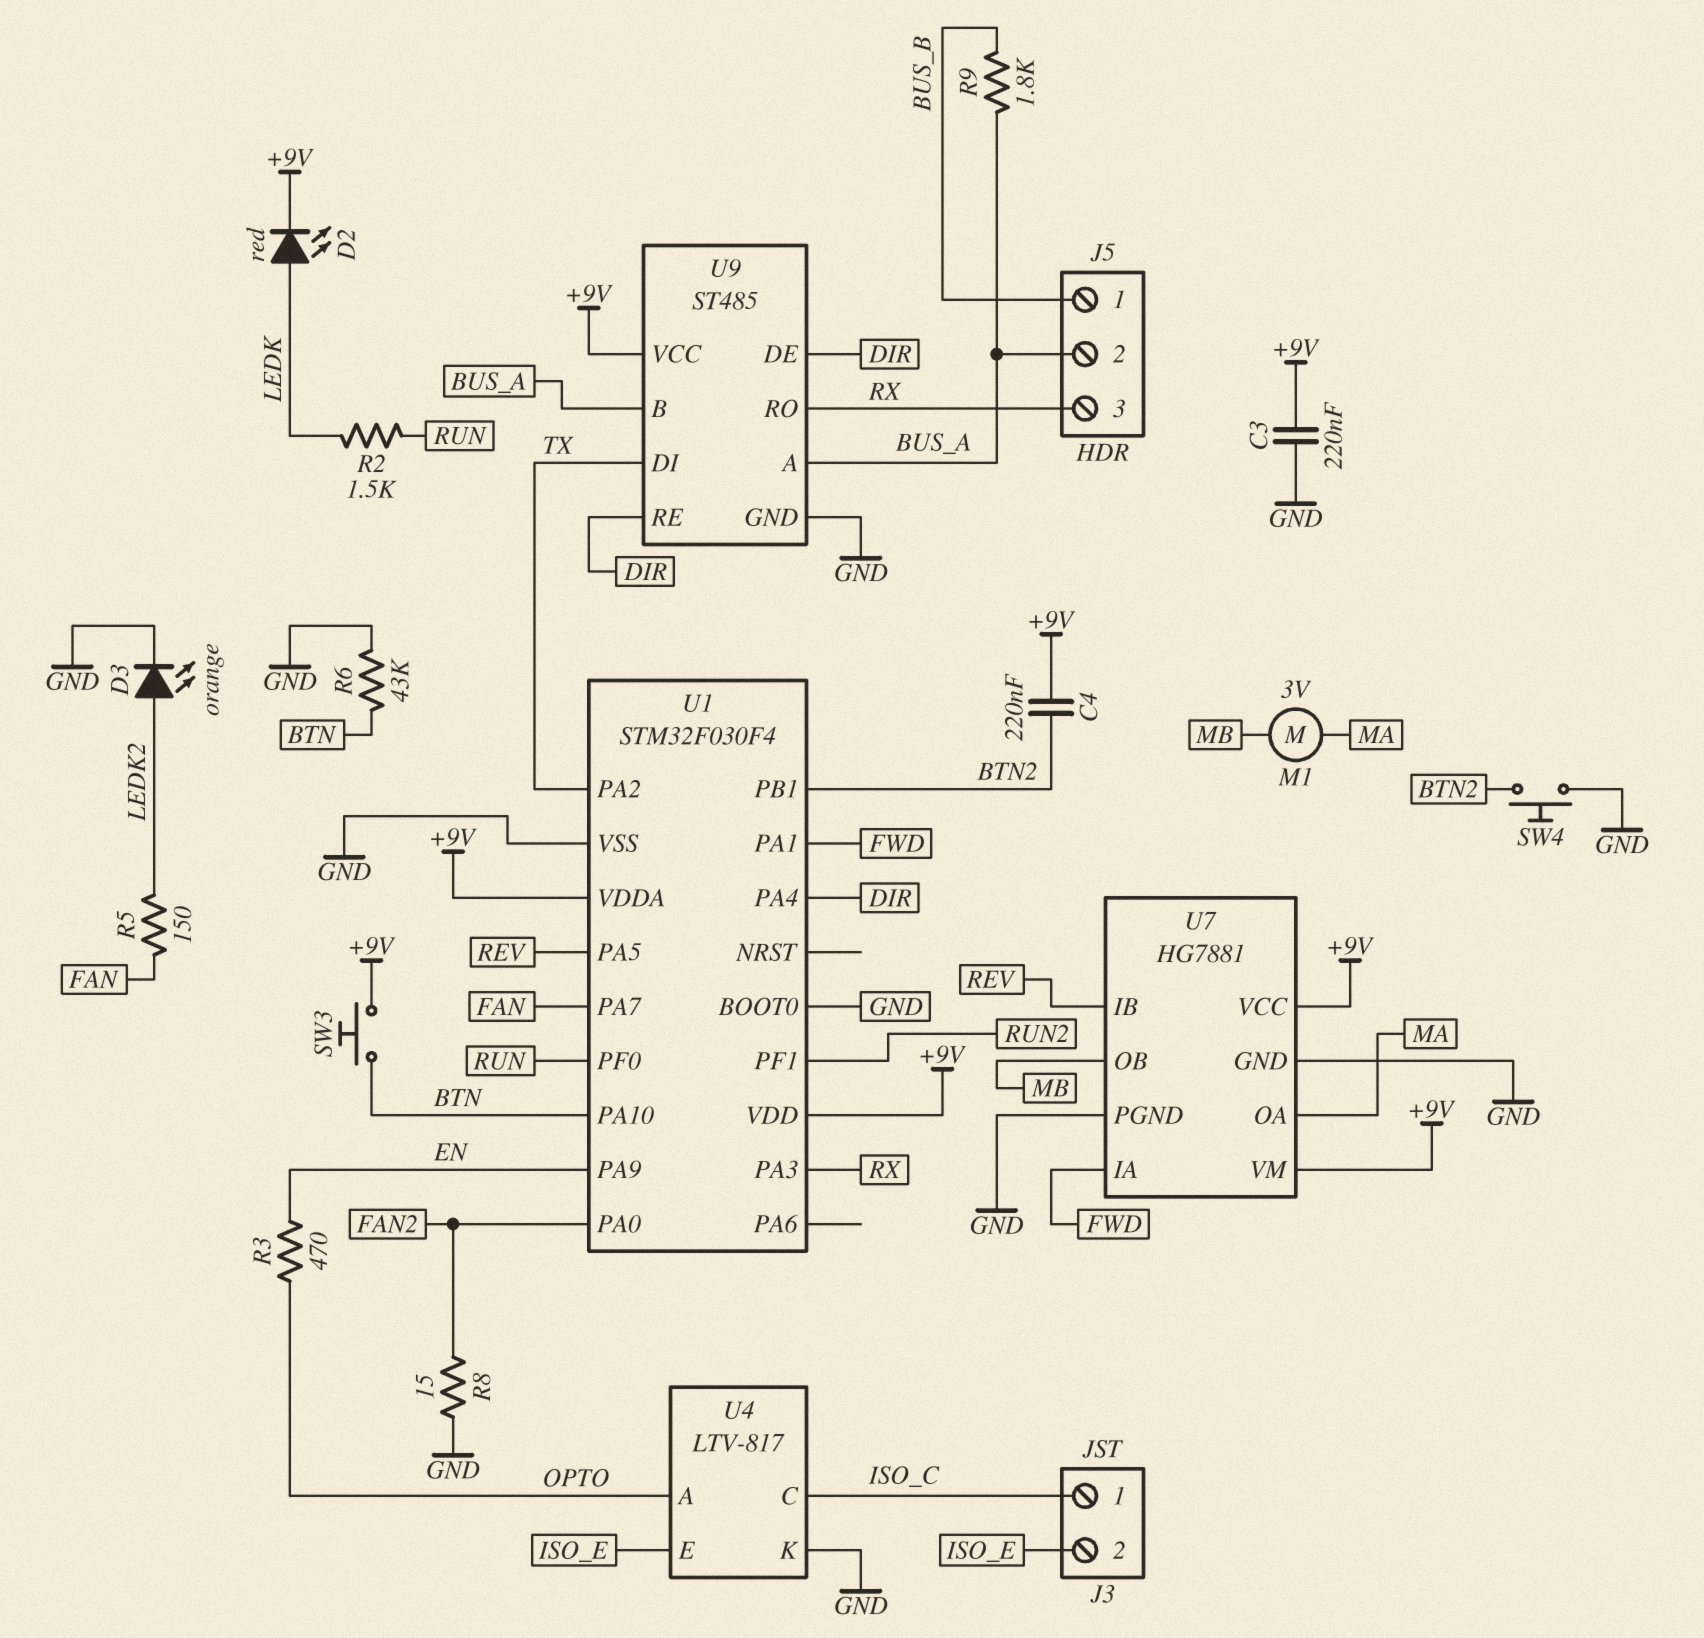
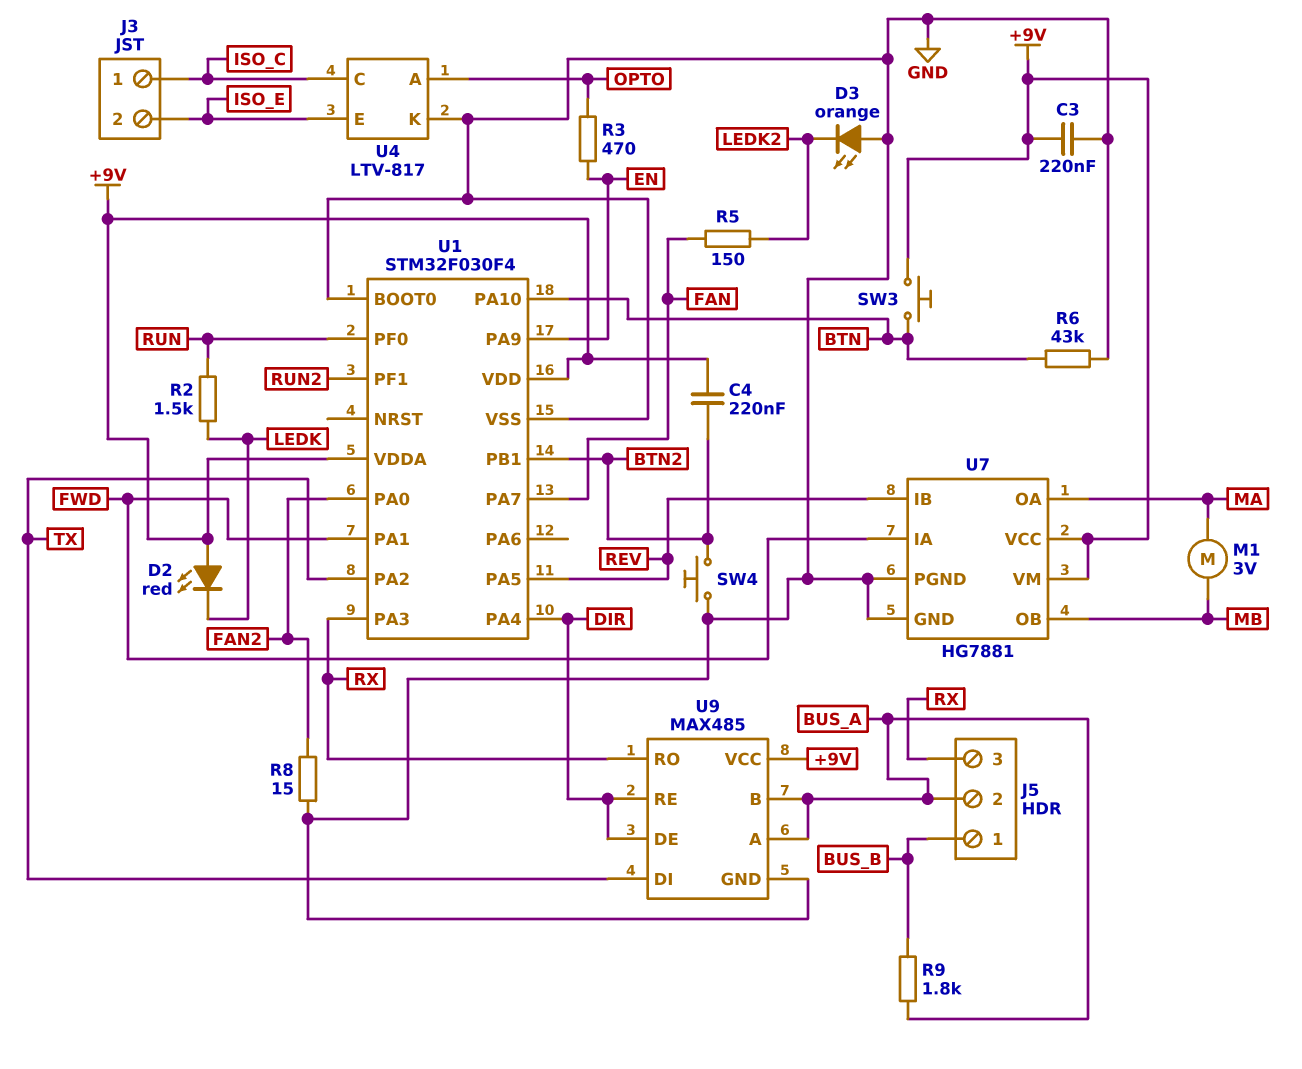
D2: LED red (A LEDK, K +9V) -> LED red (A +9V, K LEDK)
D3: LED orange (A LEDK2, K GND) -> LED orange (A GND, K LEDK2)
U9: ST485 -> MAX485

